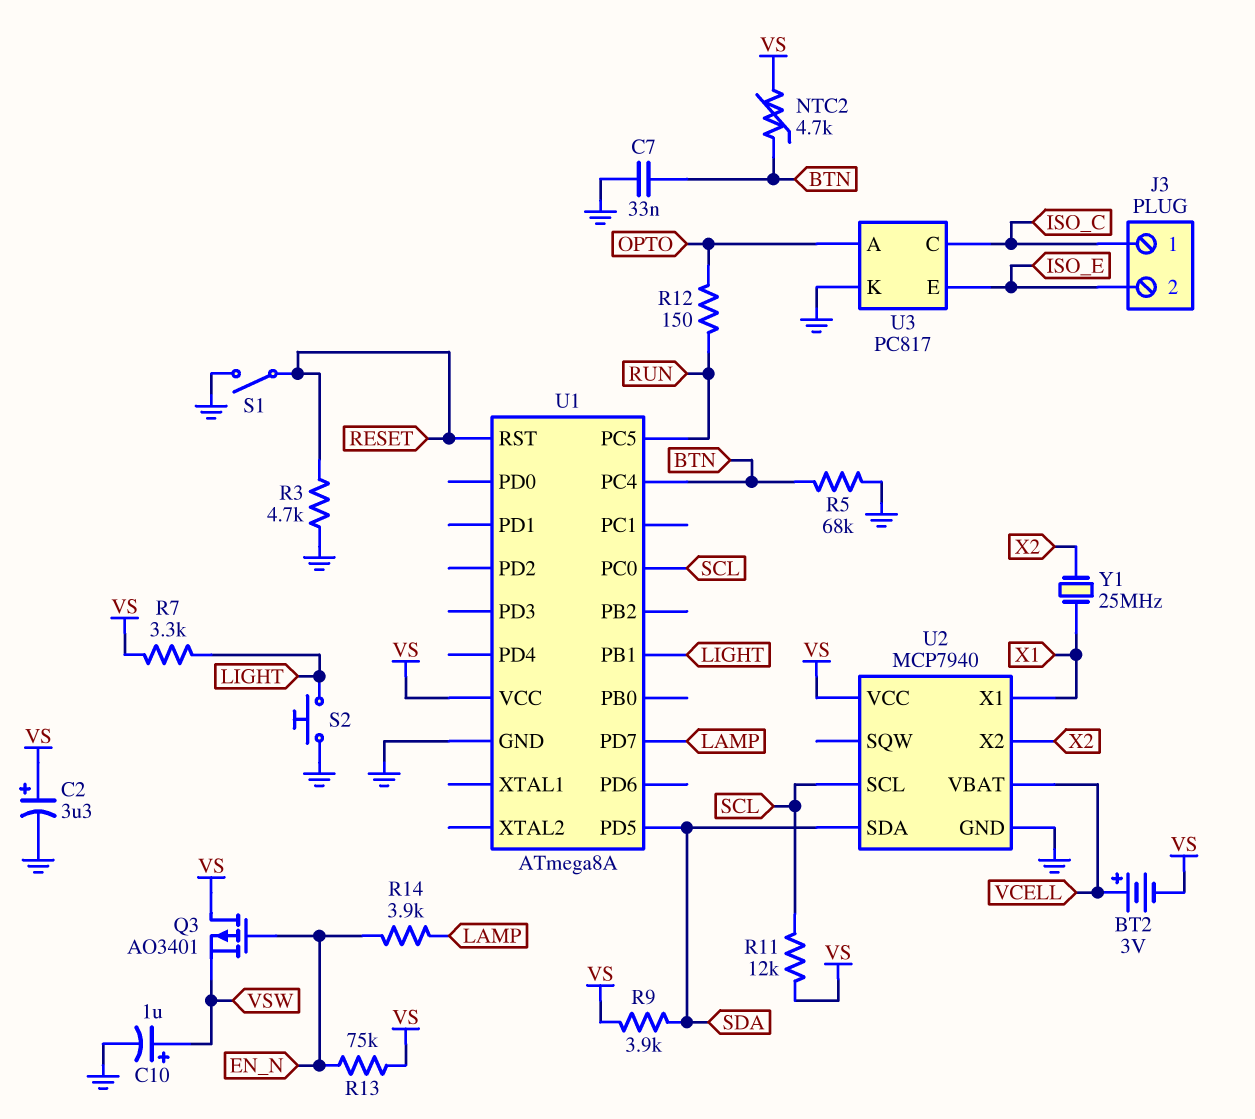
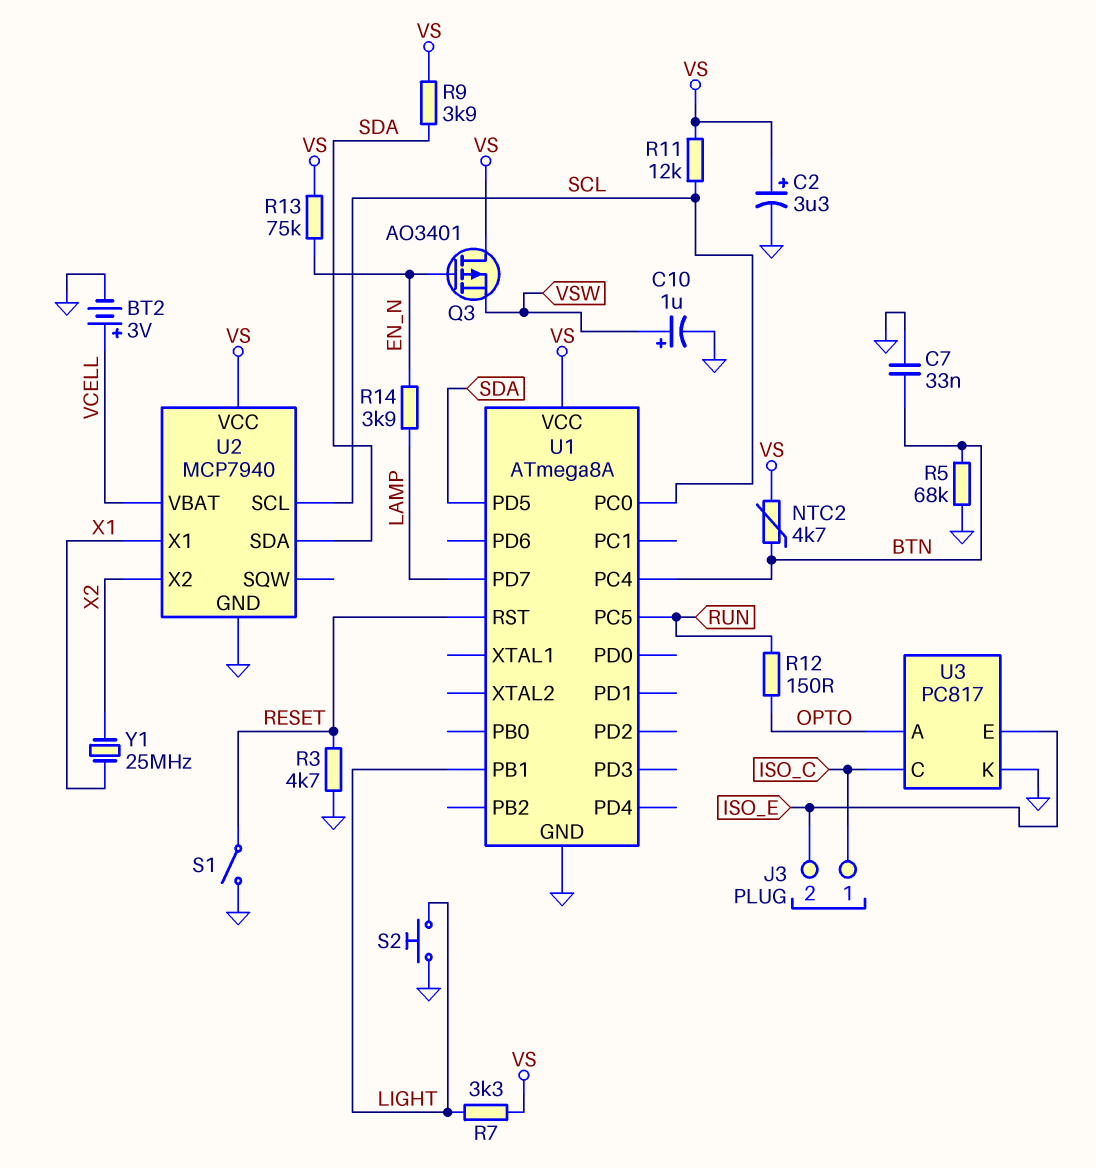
BT2: 3V (plus VCELL, minus VS) -> 3V (plus VCELL, minus GND)

